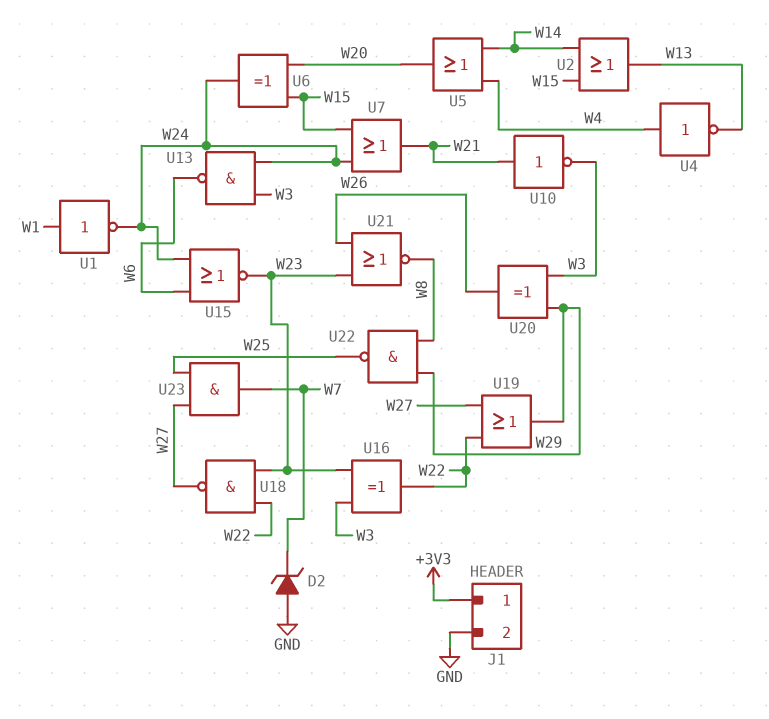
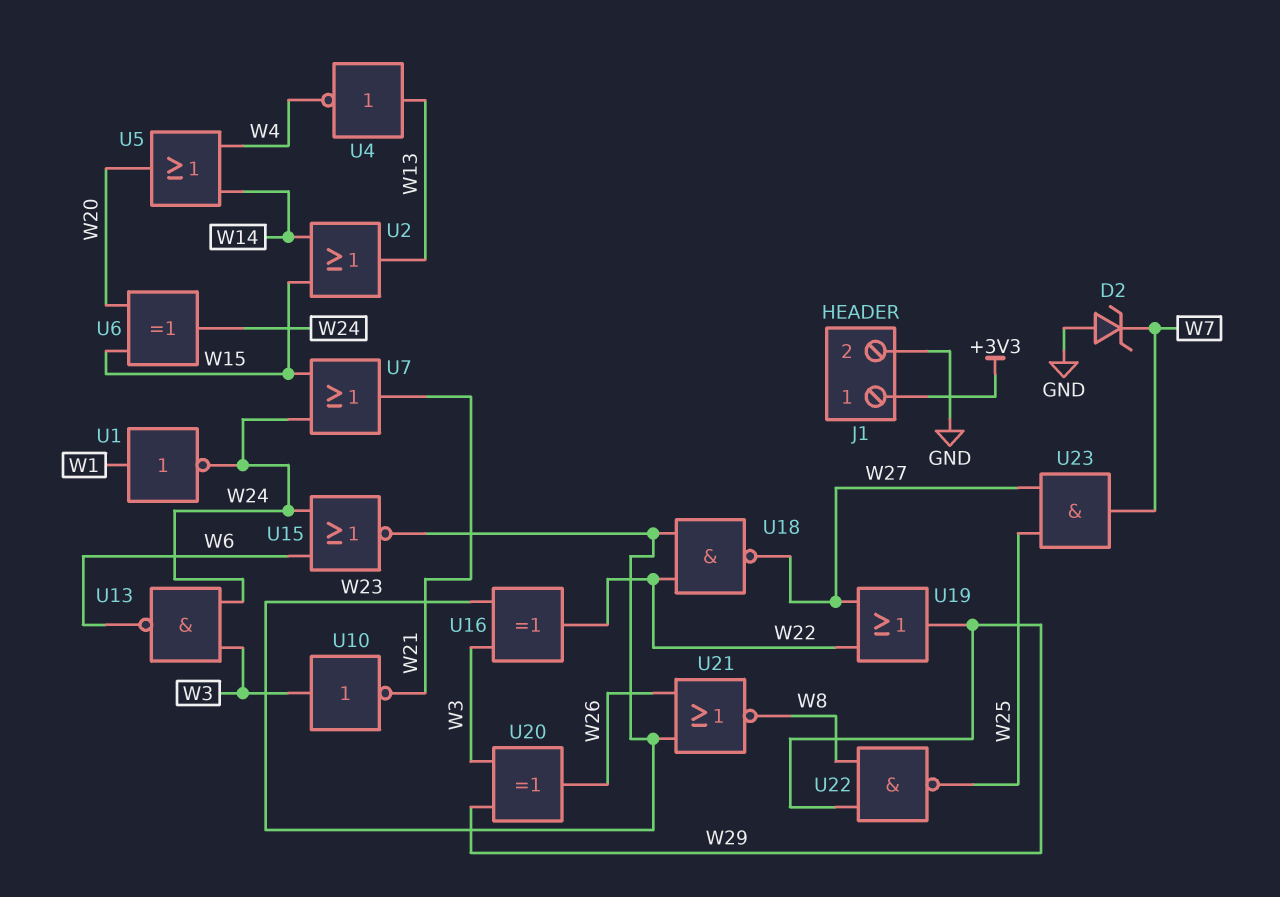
U4: NOT (in W4, out W13) -> NOT (in W13, out W4)
U10: NOT (in W21, out W3) -> NOT (in W3, out W21)

